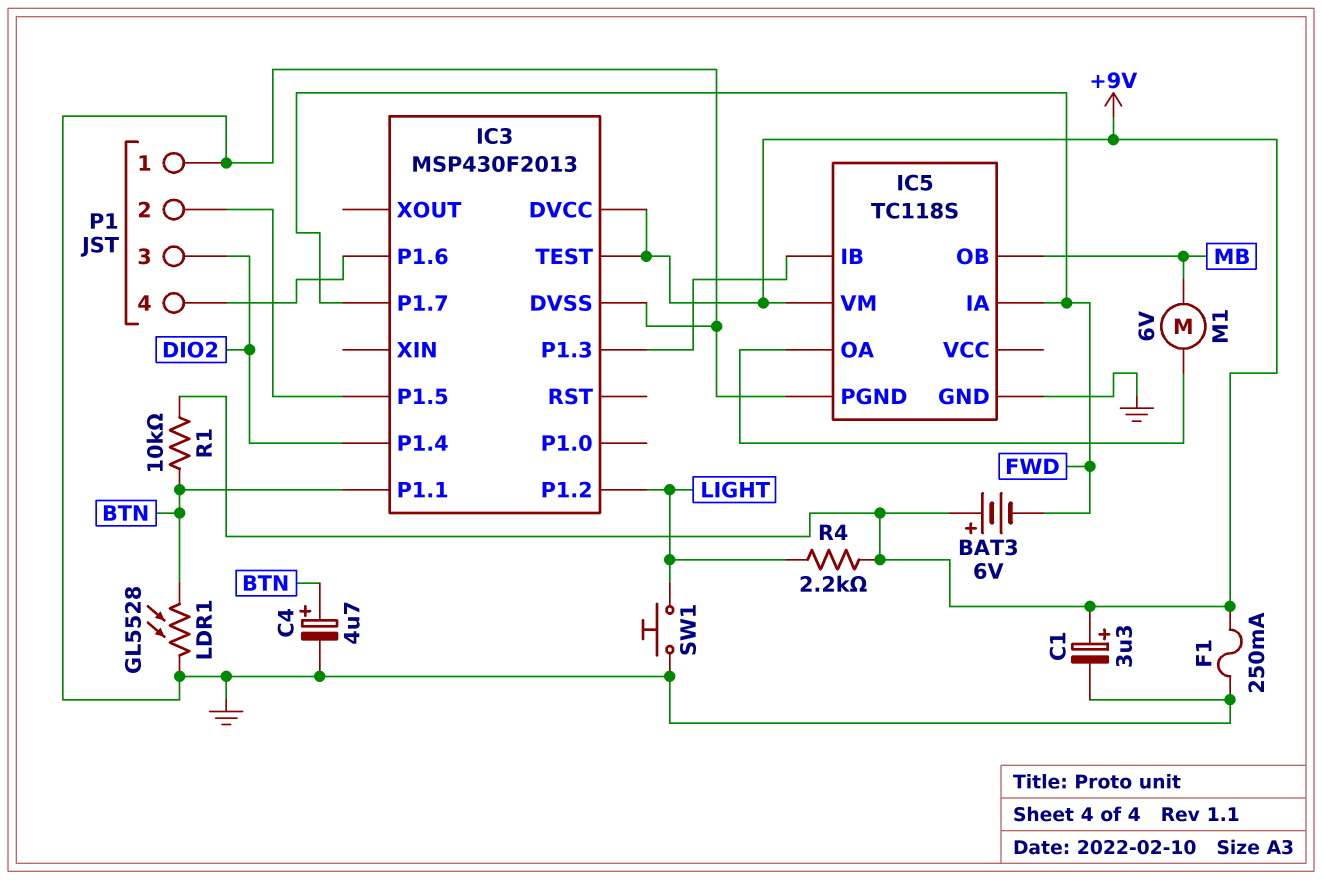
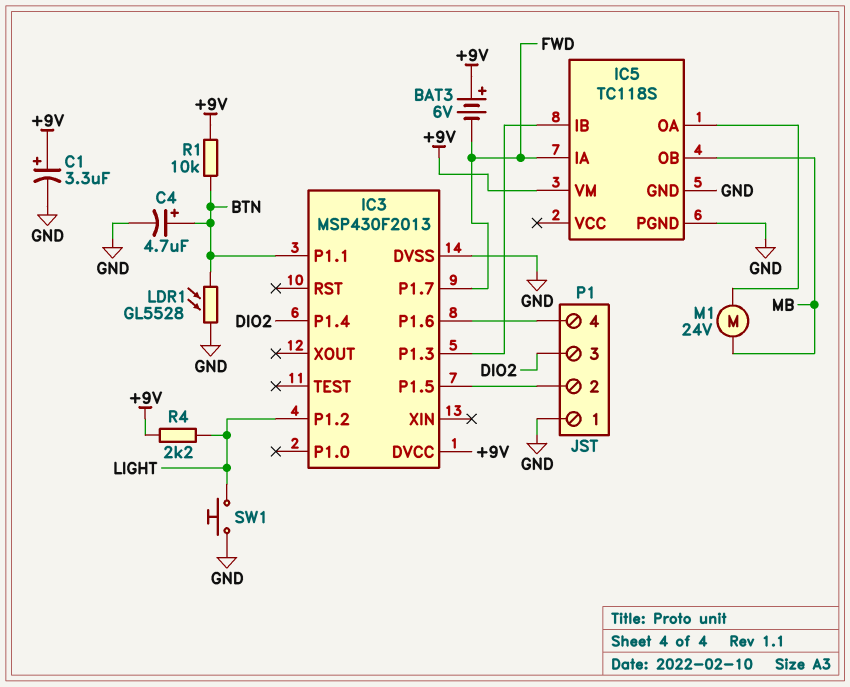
F1: 250mA (+9V, GND) -> none
IC3 pin TEST: +9V -> none
M1: motor 6V (IC5/OA, MB) -> motor 24V (IC5/OA, MB)

